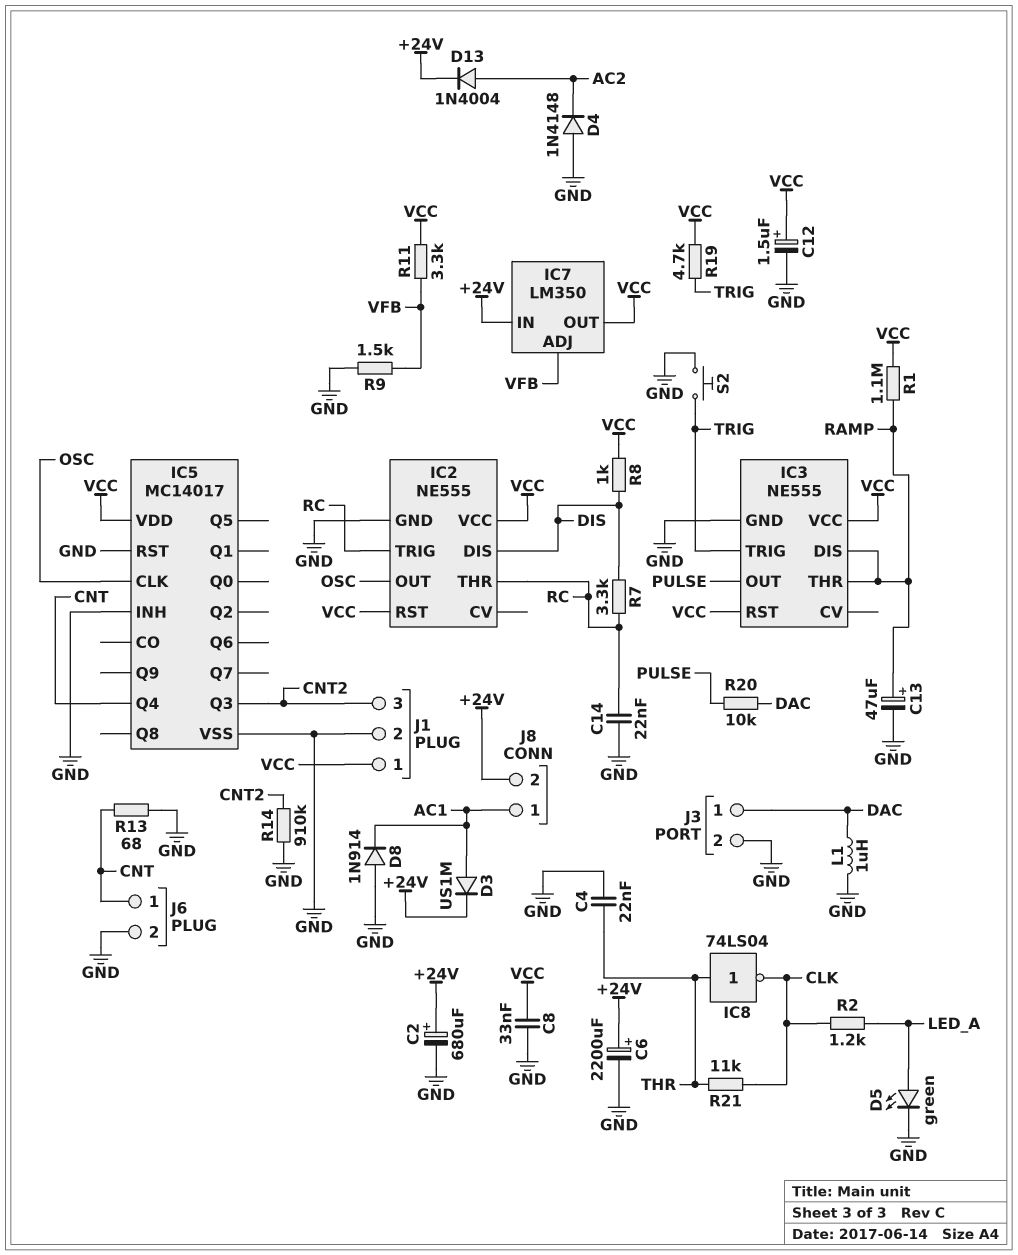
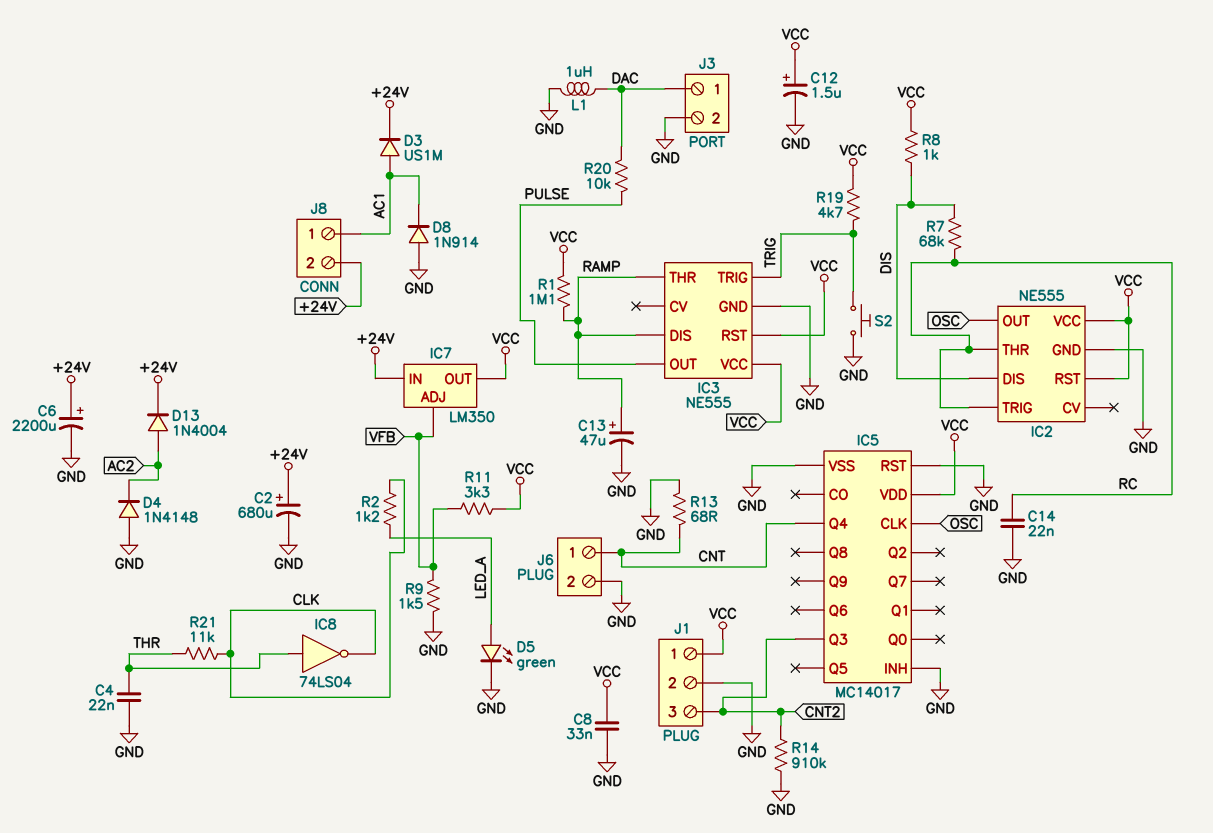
R7: 3.3k (DIS, RC) -> 68k (DIS, RC)

